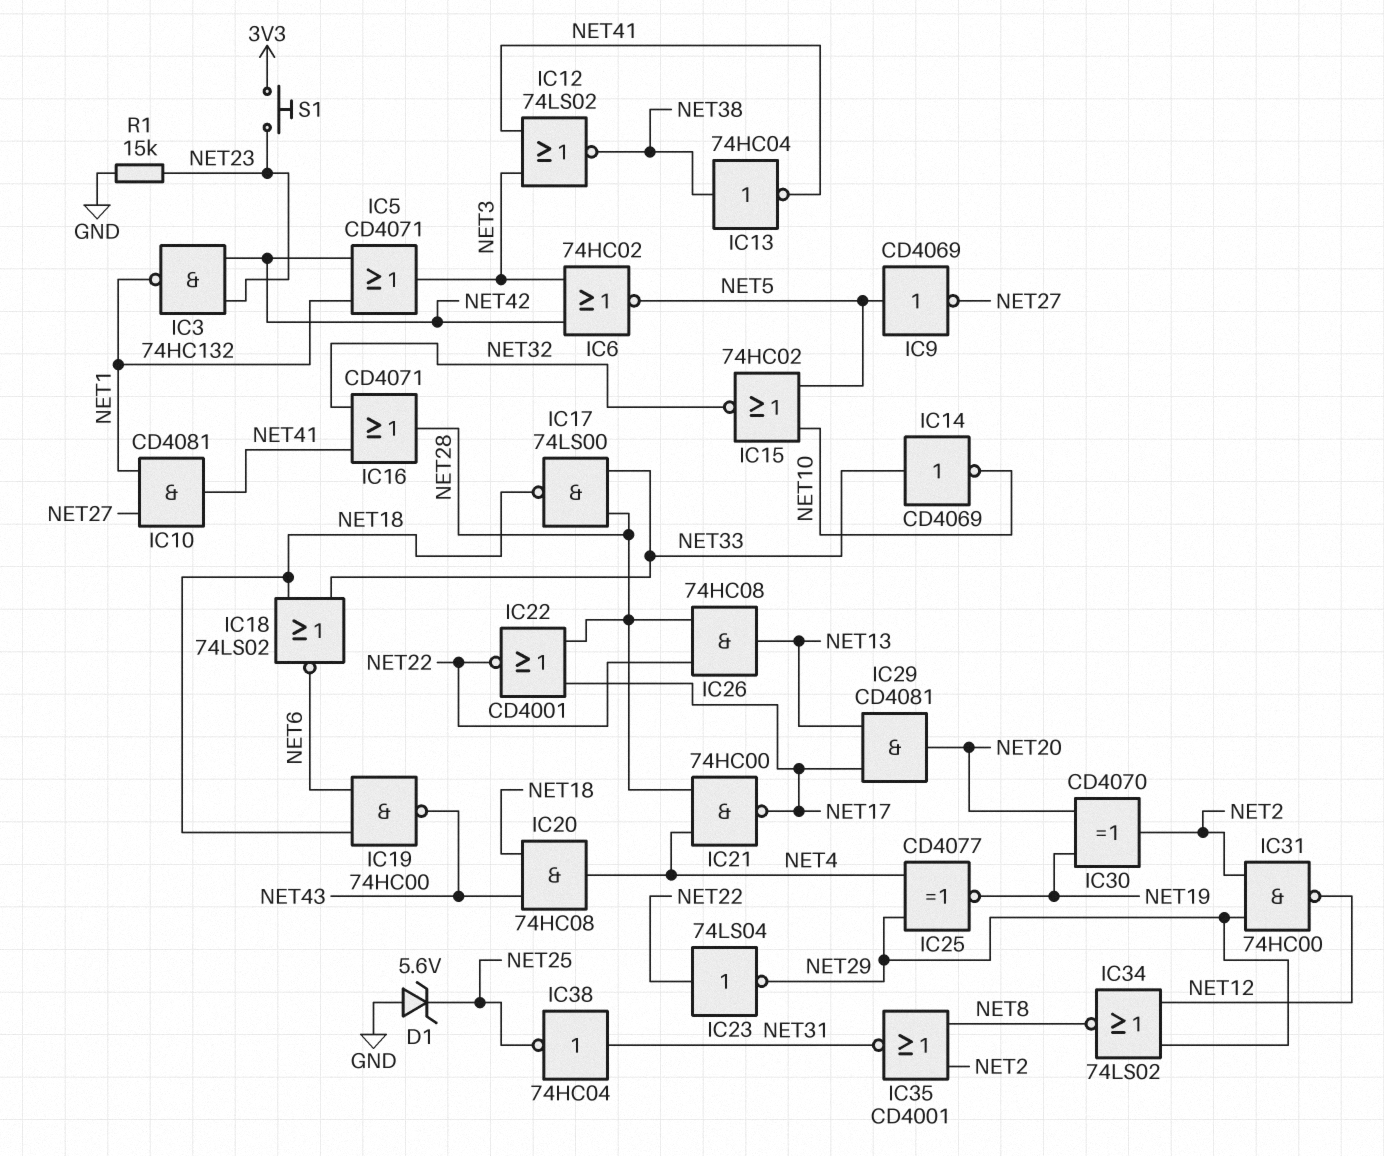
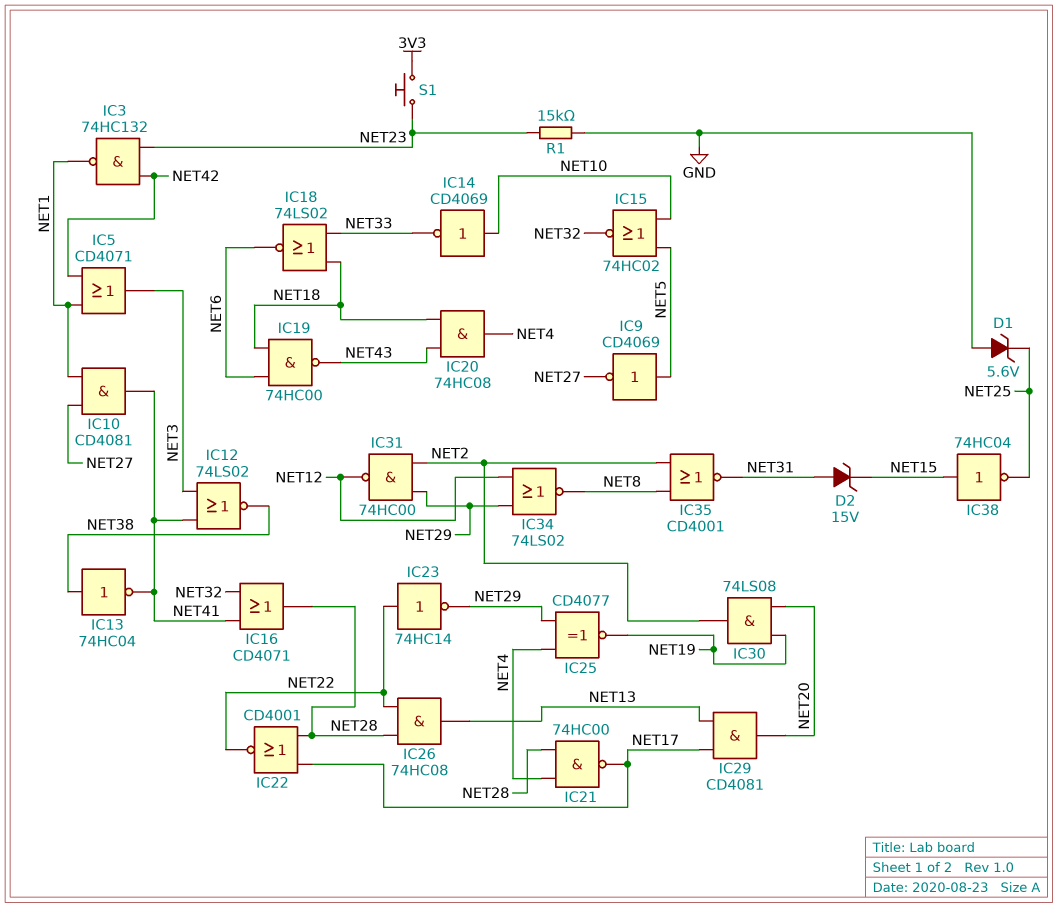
D2: none -> zener 15V (A NET31, K NET15)
IC6: NOR 74HC02 (in NET3, in NET42, out NET5) -> none
IC14: NOT CD4069 (in NET33, out NET10) -> NOT CD4069 (in NET10, out NET33)
IC17: NAND 74LS00 (in NET28, in NET33, out NET18) -> none
IC23: NOT 74LS04 (in NET22, out NET29) -> NOT 74HC14 (in NET22, out NET29)
IC30: XOR CD4070 (in NET19, in NET20, out NET2) -> AND 74LS08 (in NET19, in NET20, out NET2)
IC38: NOT 74HC04 (in NET31, out NET25) -> NOT 74HC04 (in NET15, out NET25)

